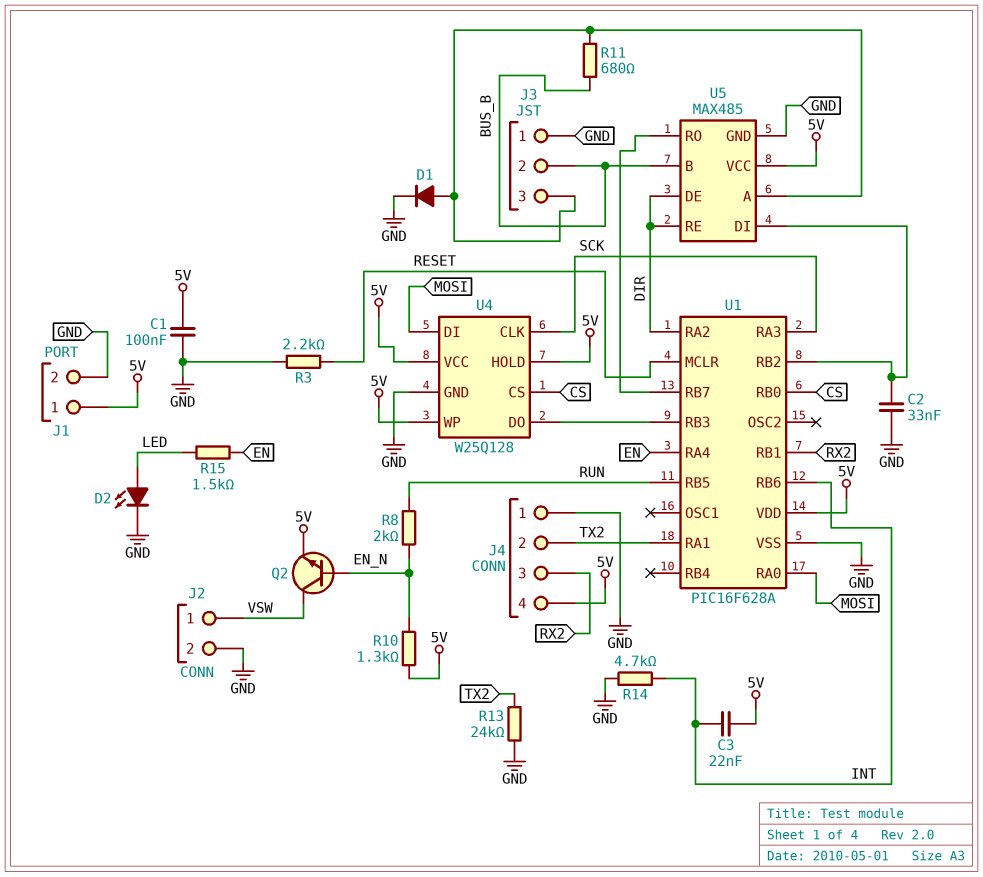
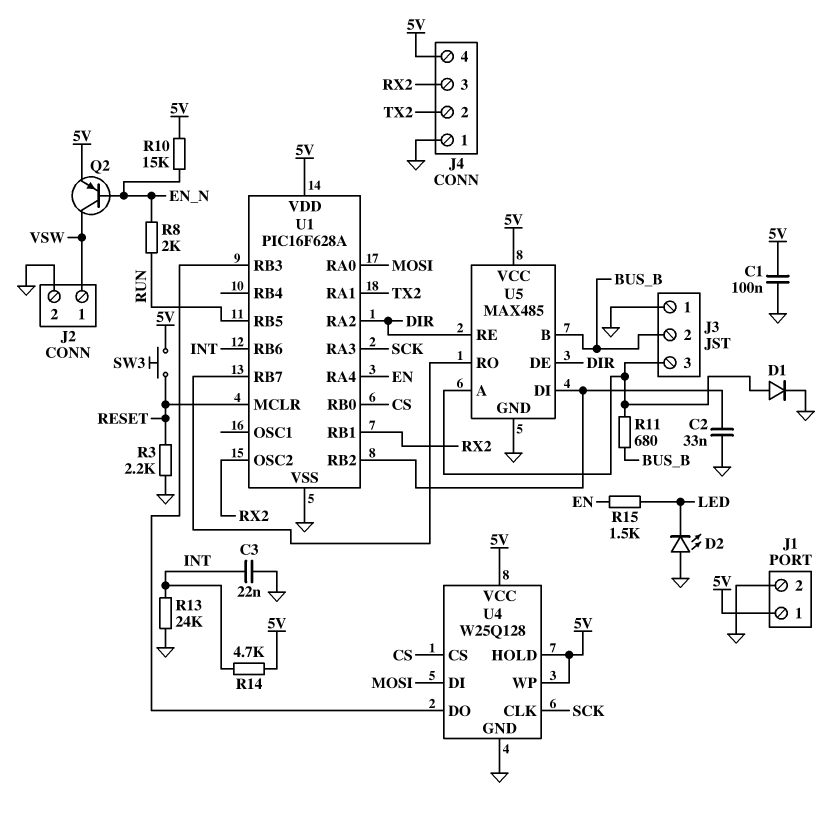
C3: 22nF (5V, INT) -> 22nF (GND, INT)
D2: LED (A LED, K GND) -> LED (A GND, K LED)
Q2: NPN (B EN_N, C VSW, E 5V) -> PNP (B EN_N, C VSW, E 5V)
R10: 1.3k (5V, EN_N) -> 15k (5V, EN_N)
R13: 24k (GND, TX2) -> 24k (GND, INT)
R14: 4.7k (GND, INT) -> 4.7k (5V, INT)
SW3: none -> button (5V, RESET)
U1 pin OSC2: none -> RX2

